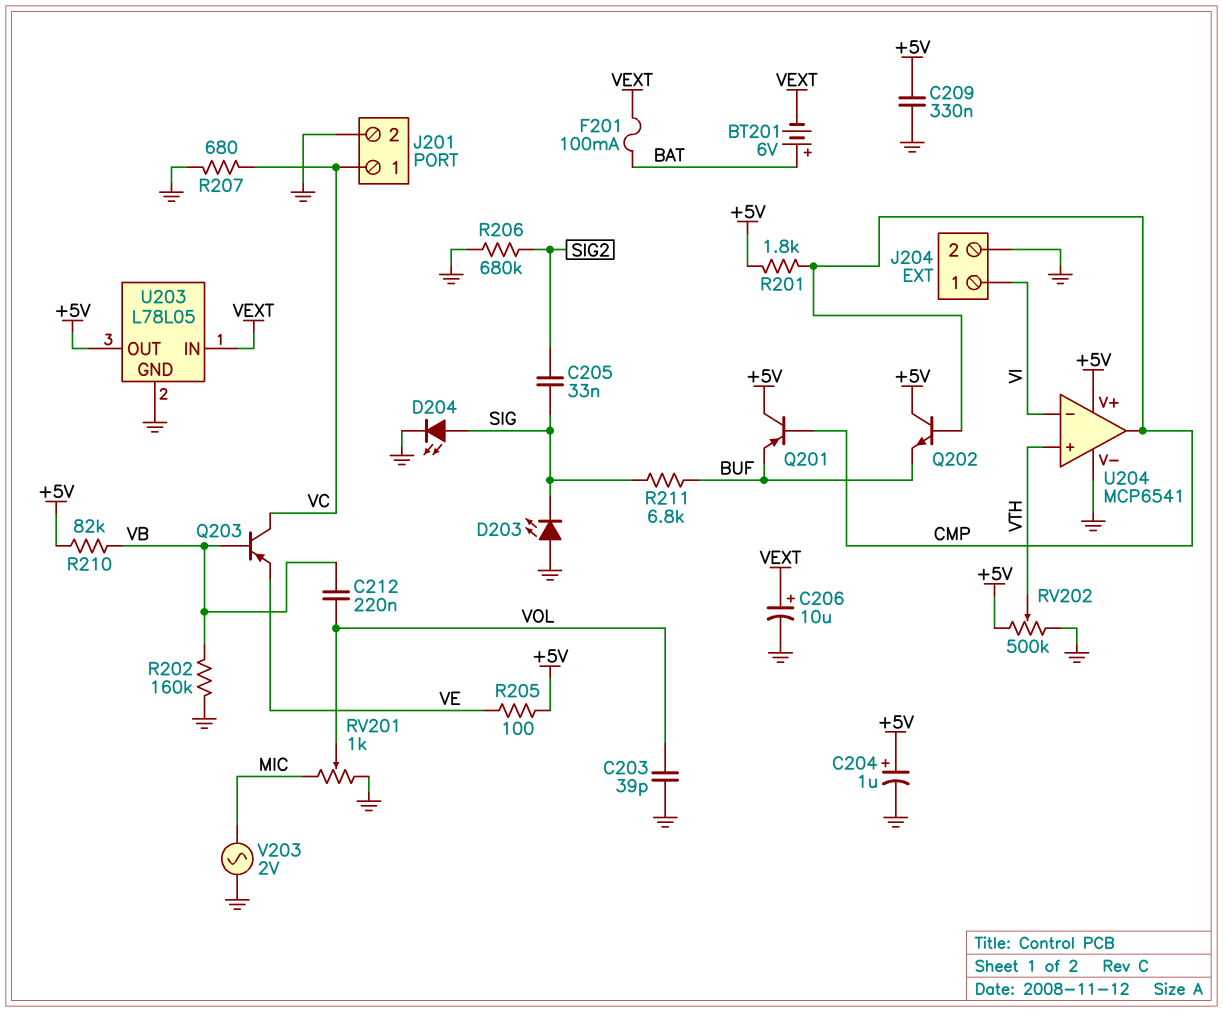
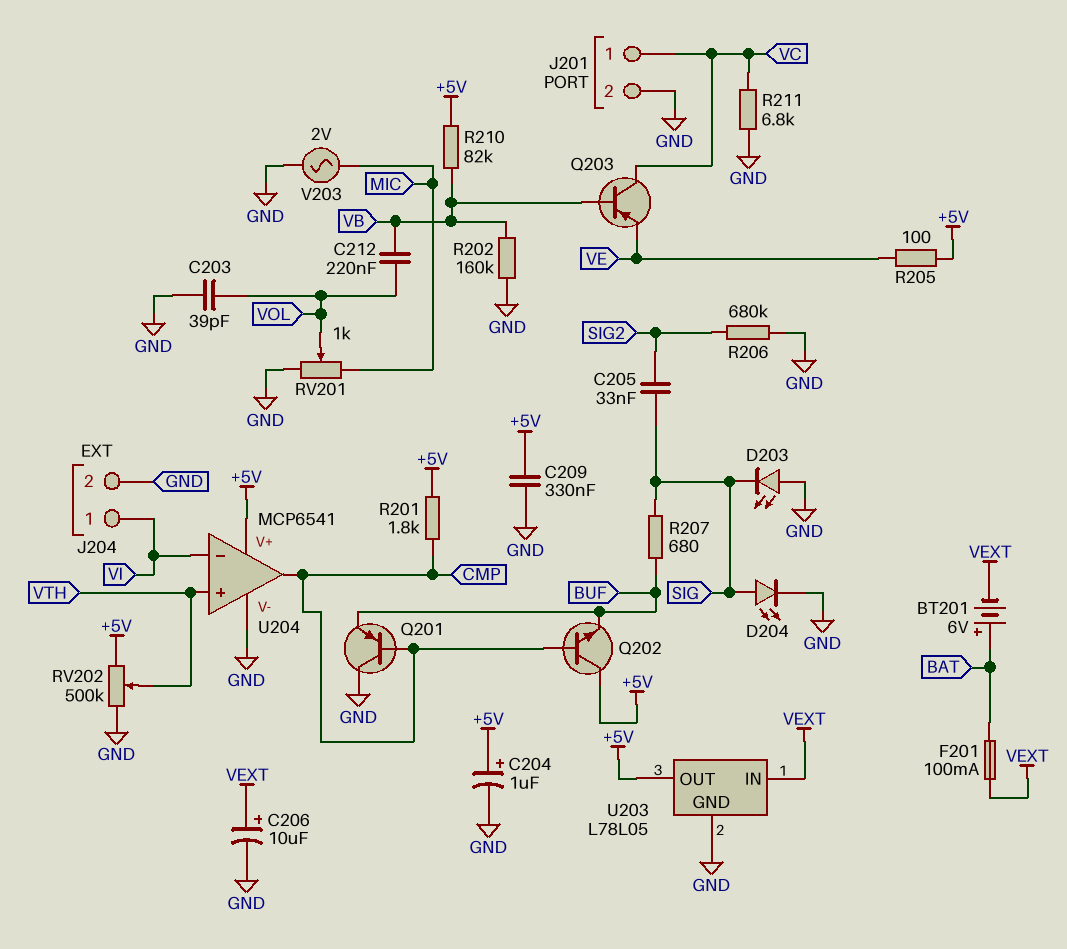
Q201: PNP (B CMP, C +5V, E BUF) -> PNP (B CMP, C GND, E BUF)
R207: 680 (GND, VC) -> 680 (BUF, SIG)
R211: 6.8k (BUF, SIG) -> 6.8k (GND, VC)

